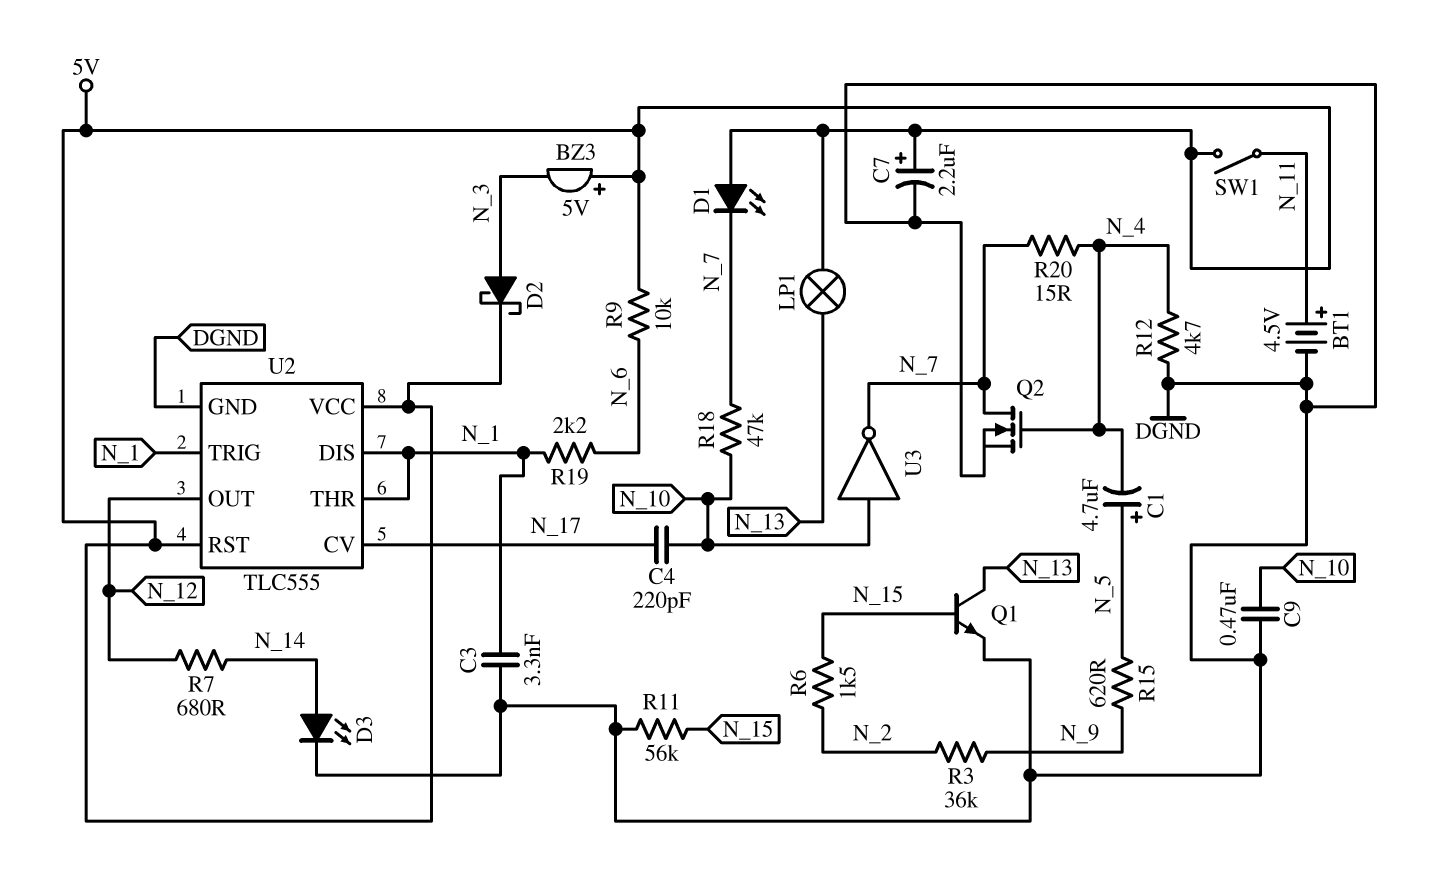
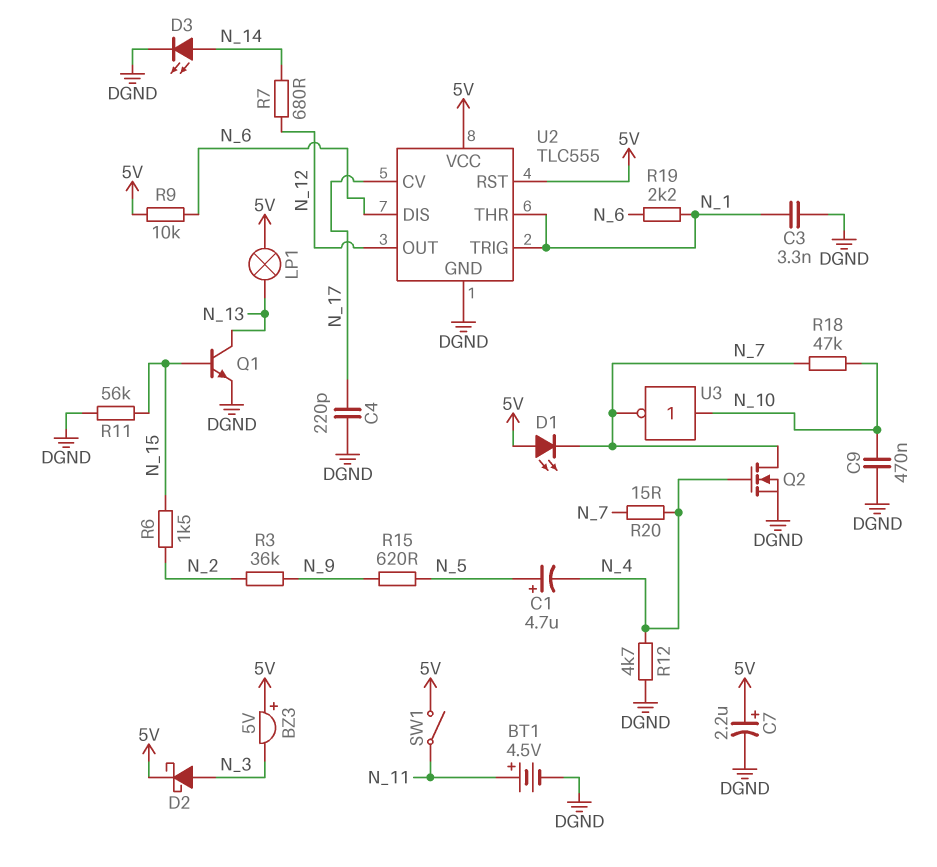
C4: 220pF (N_10, N_17) -> 220pF (DGND, N_17)
U2 pin DIS: N_1 -> N_6

